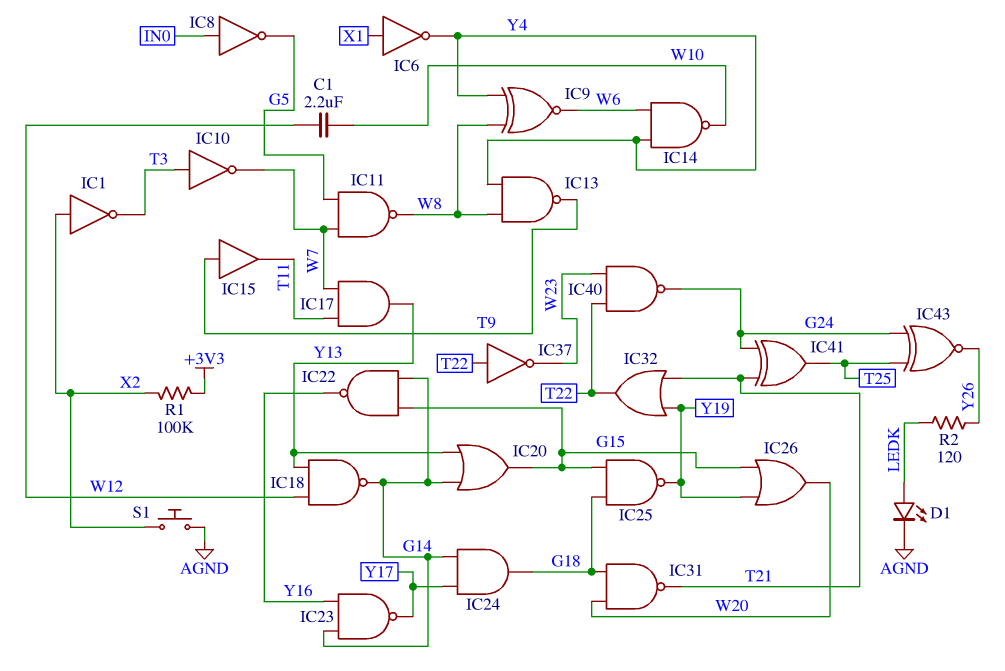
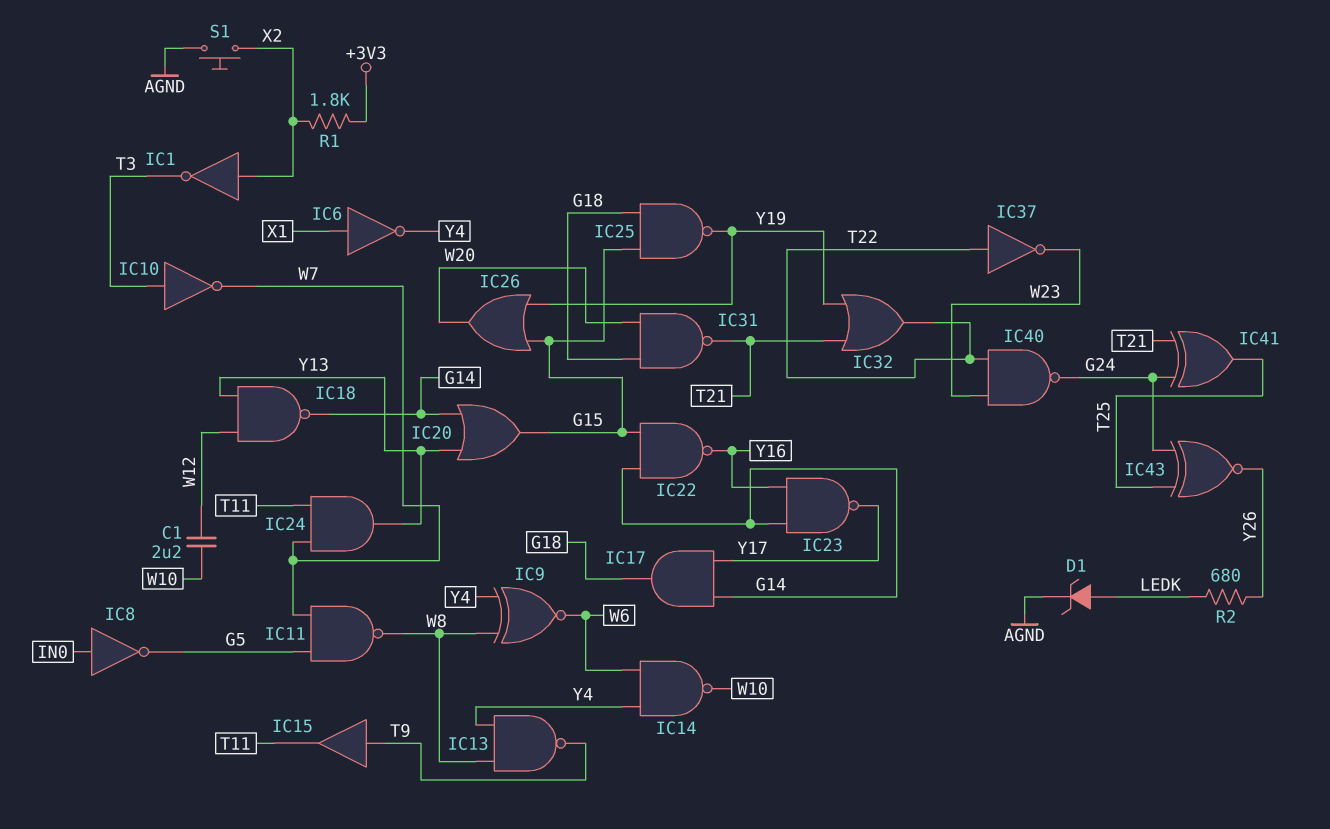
D1: LED (A LEDK, K AGND) -> zener (A LEDK, K AGND)
IC17: AND (in T11, in W7, out Y13) -> AND (in G14, in Y17, out G18)
IC24: AND (in G14, in Y17, out G18) -> AND (in T11, in W7, out Y13)
R1: 100k (+3V3, X2) -> 1.8k (+3V3, X2)
R2: 120 (LEDK, Y26) -> 680 (LEDK, Y26)

